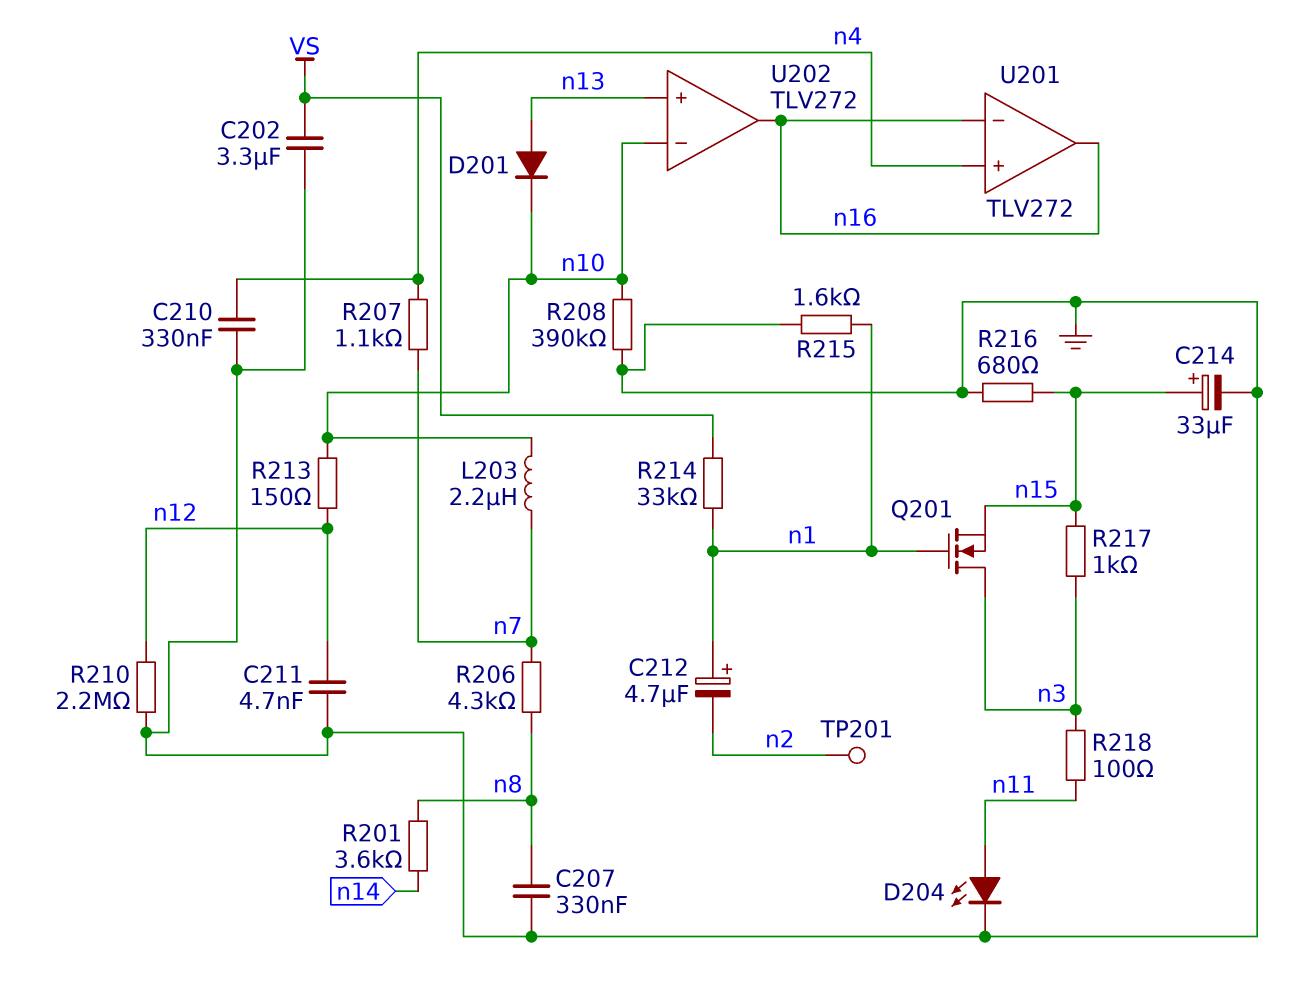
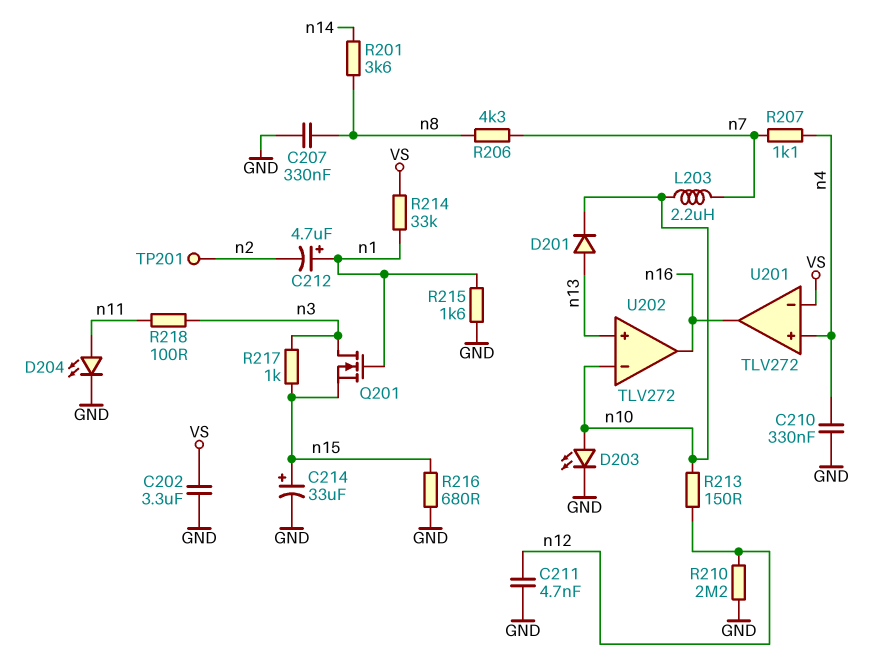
D203: none -> LED (A n10, K GND)
R208: 390k (GND, n10) -> none
U201 pin in-: n16 -> VS

